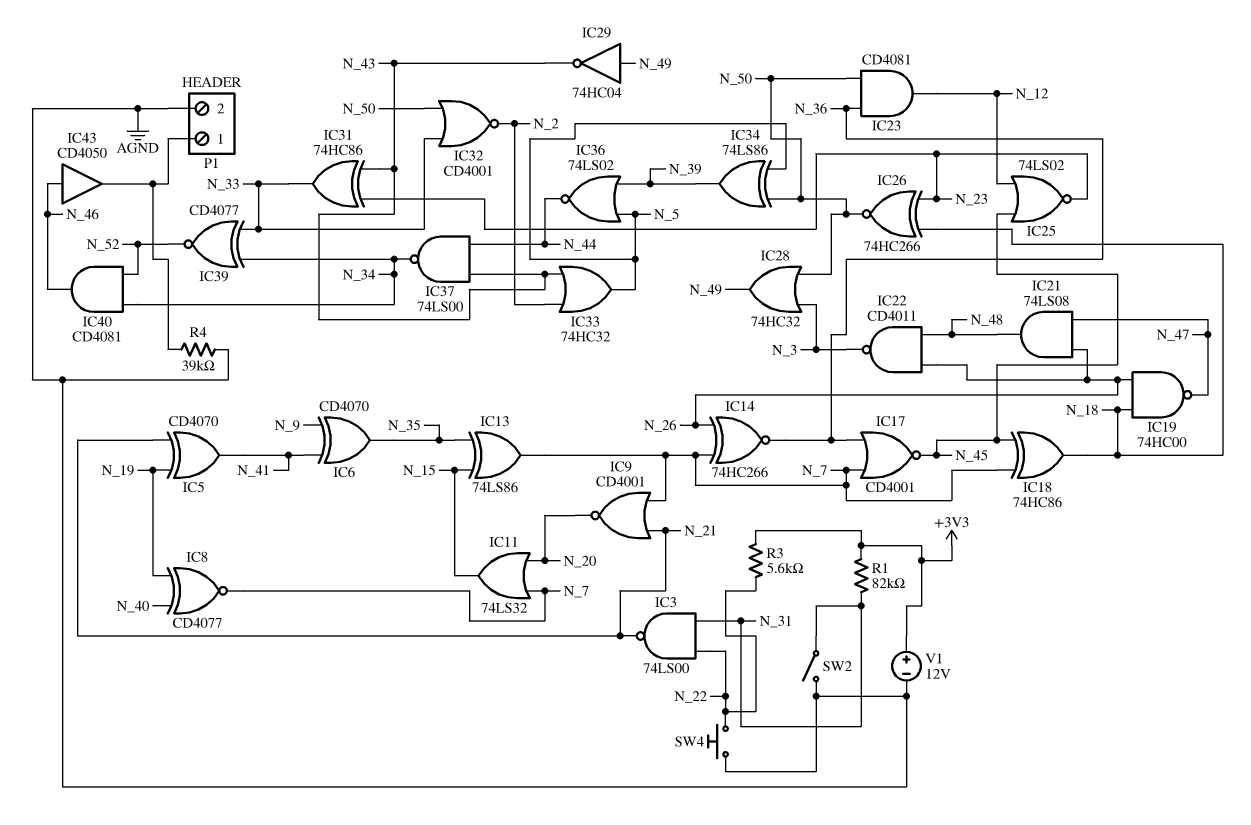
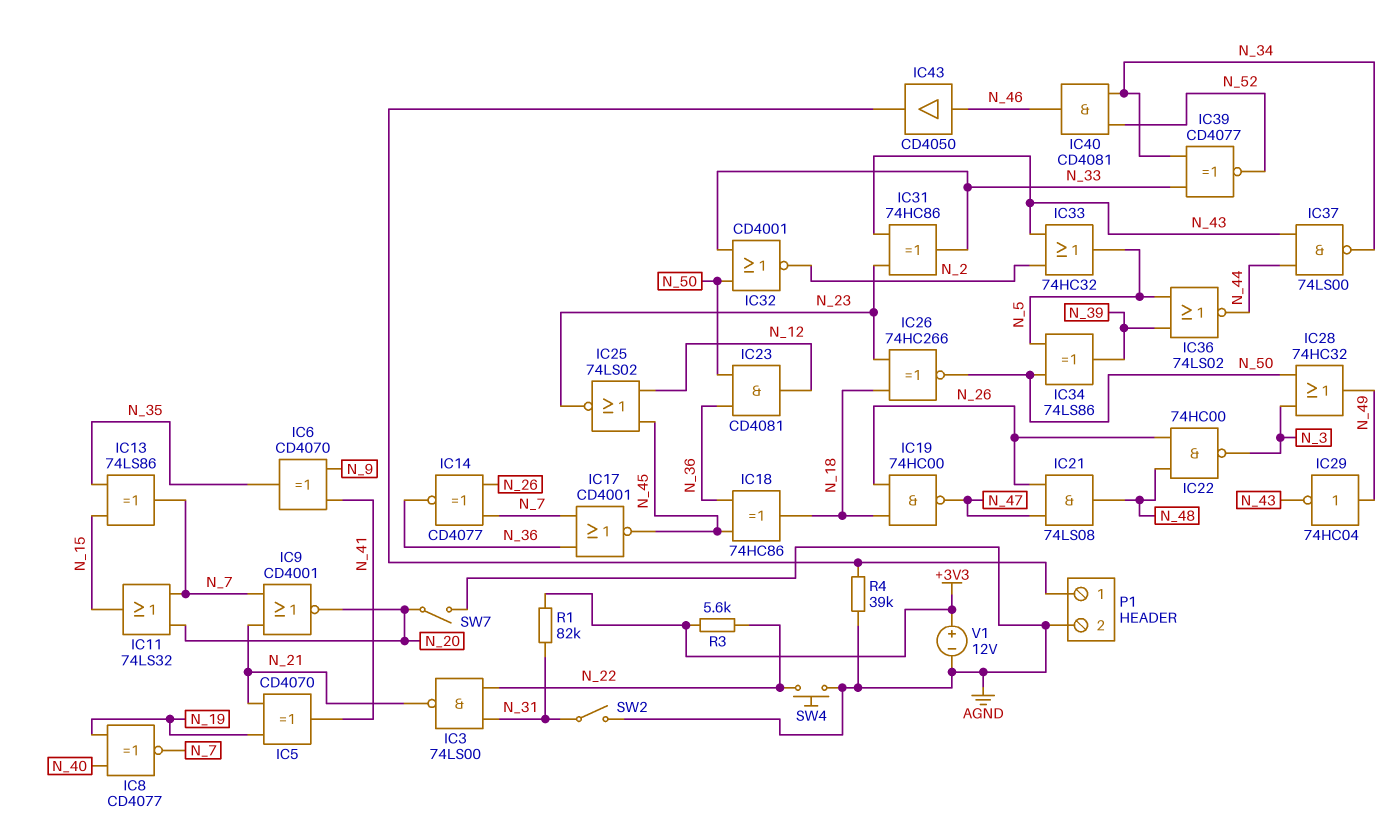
IC14: XNOR 74HC266 (in N_7, in N_26, out N_36) -> XNOR CD4077 (in N_7, in N_26, out N_36)
IC18: XOR 74HC86 (in N_7, in N_45, out N_18) -> XOR 74HC86 (in N_36, in N_45, out N_18)
IC22: NAND CD4011 (in N_26, in N_48, out N_3) -> NAND 74HC00 (in N_26, in N_48, out N_3)
SW7: none -> switch (AGND, N_20)

